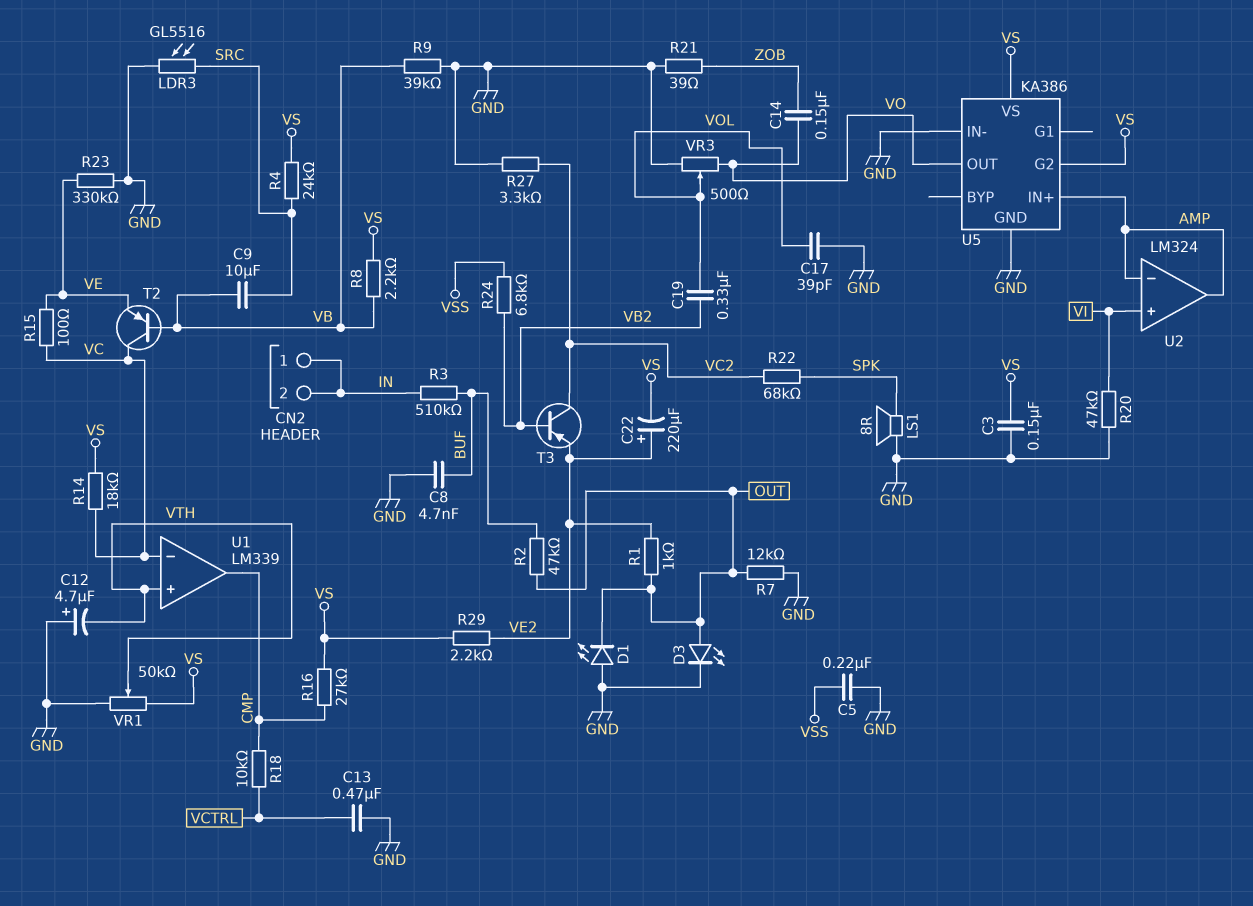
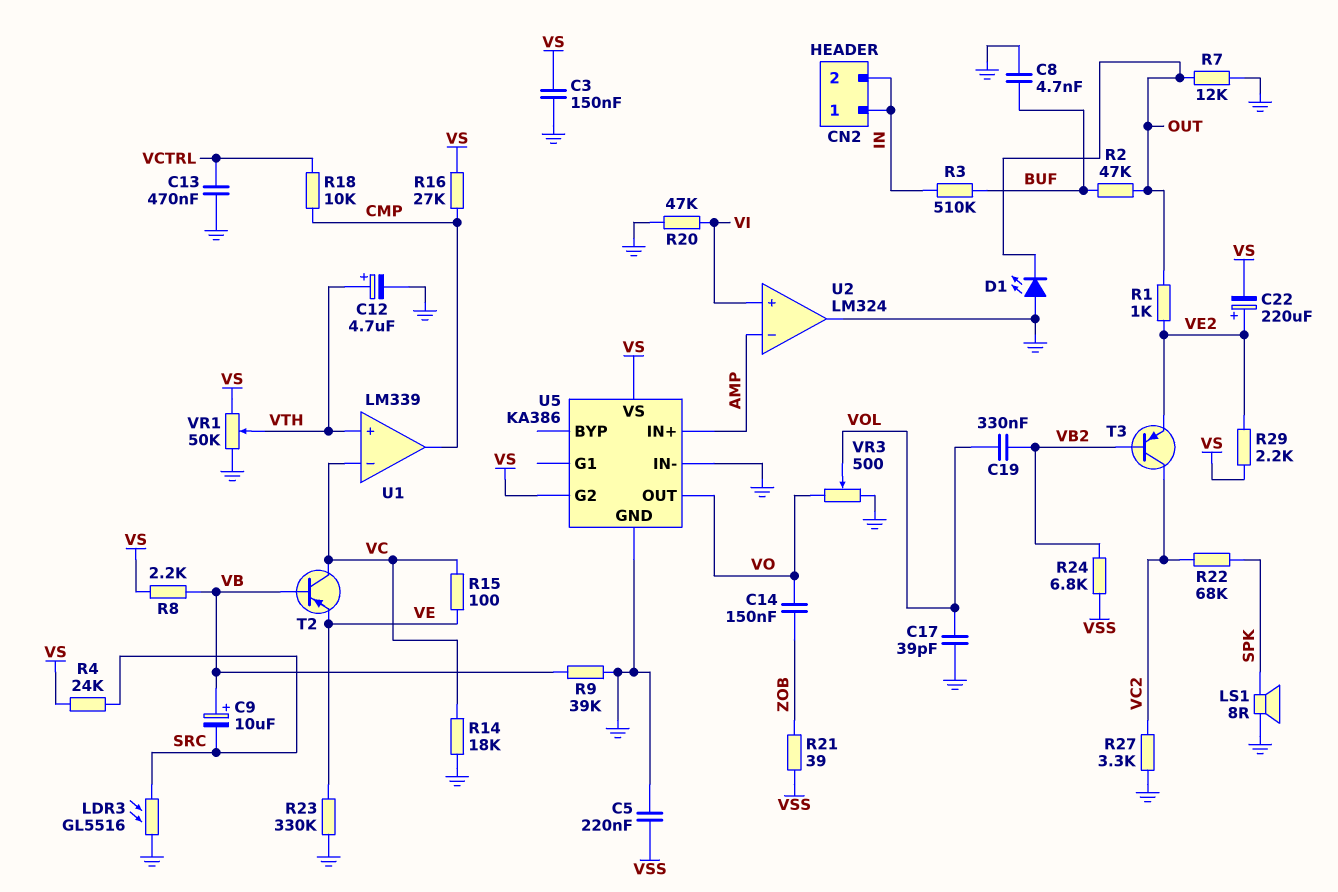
C9: 10uF (SRC, VB) -> 10uF (plus VB, minus SRC)
C12: 4.7uF (plus GND, minus VTH) -> 4.7uF (plus VTH, minus GND)
D3: LED (A OUT, K GND) -> none
R14: 18k (VC, VS) -> 18k (GND, VC)
R21: 39 (GND, ZOB) -> 39 (VSS, ZOB)
U2 pin out: AMP -> GND

